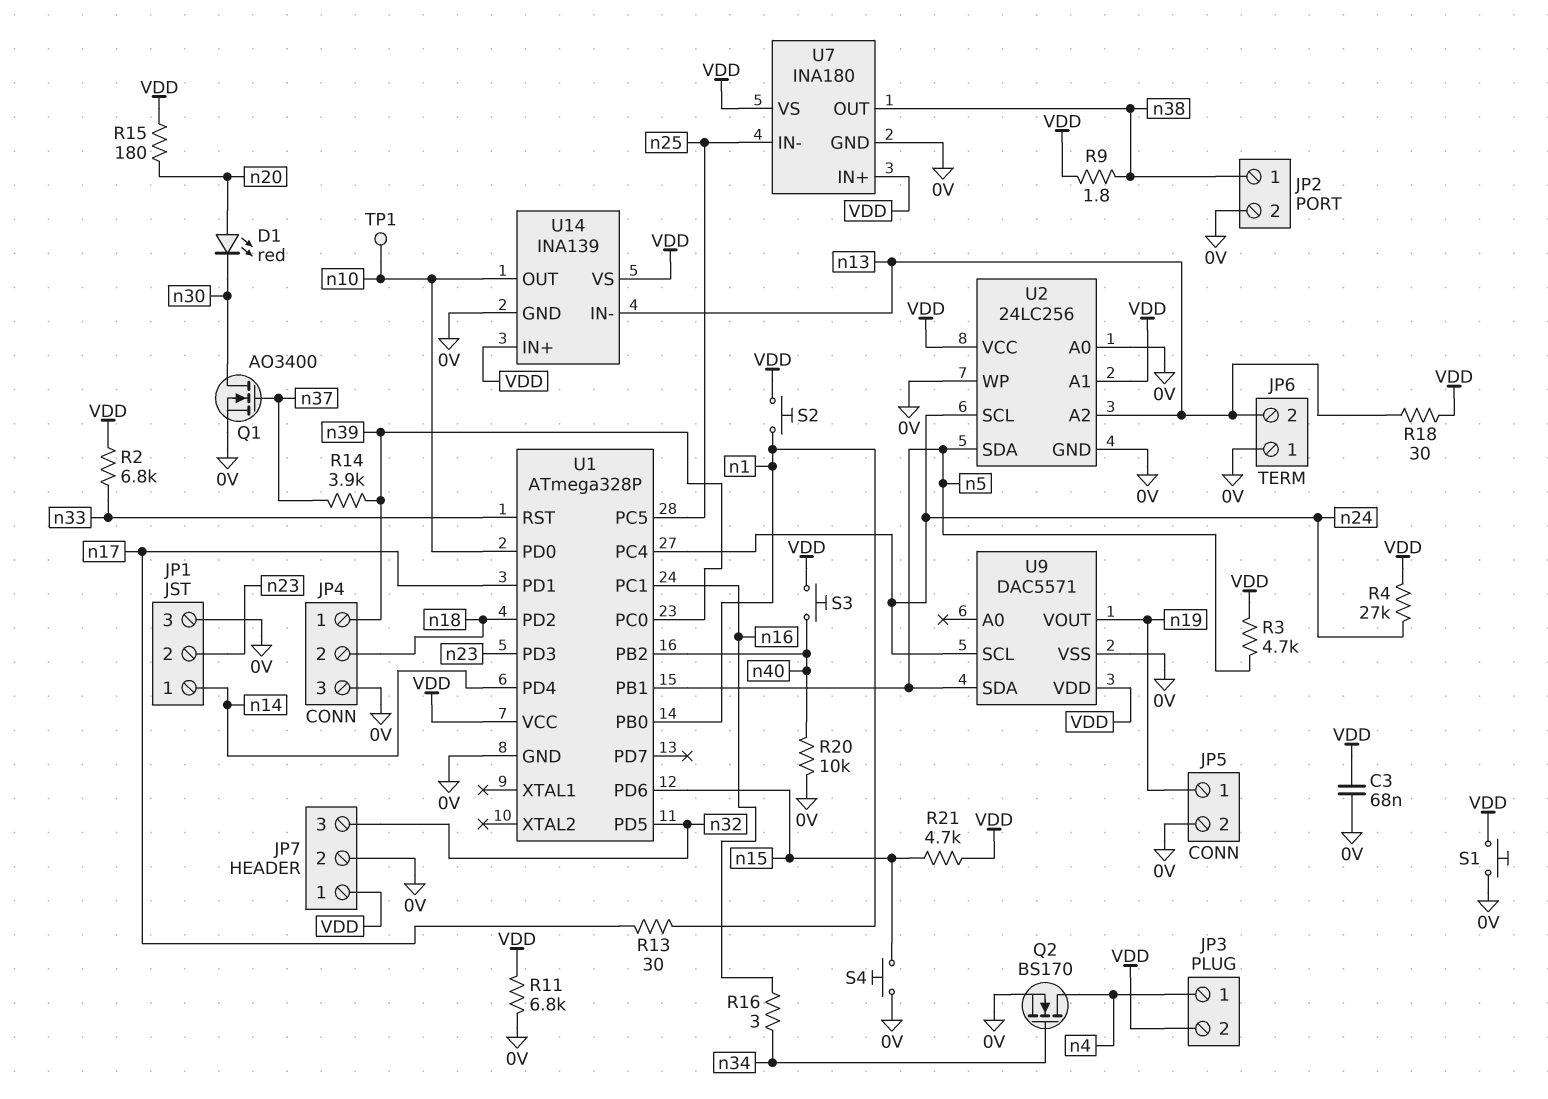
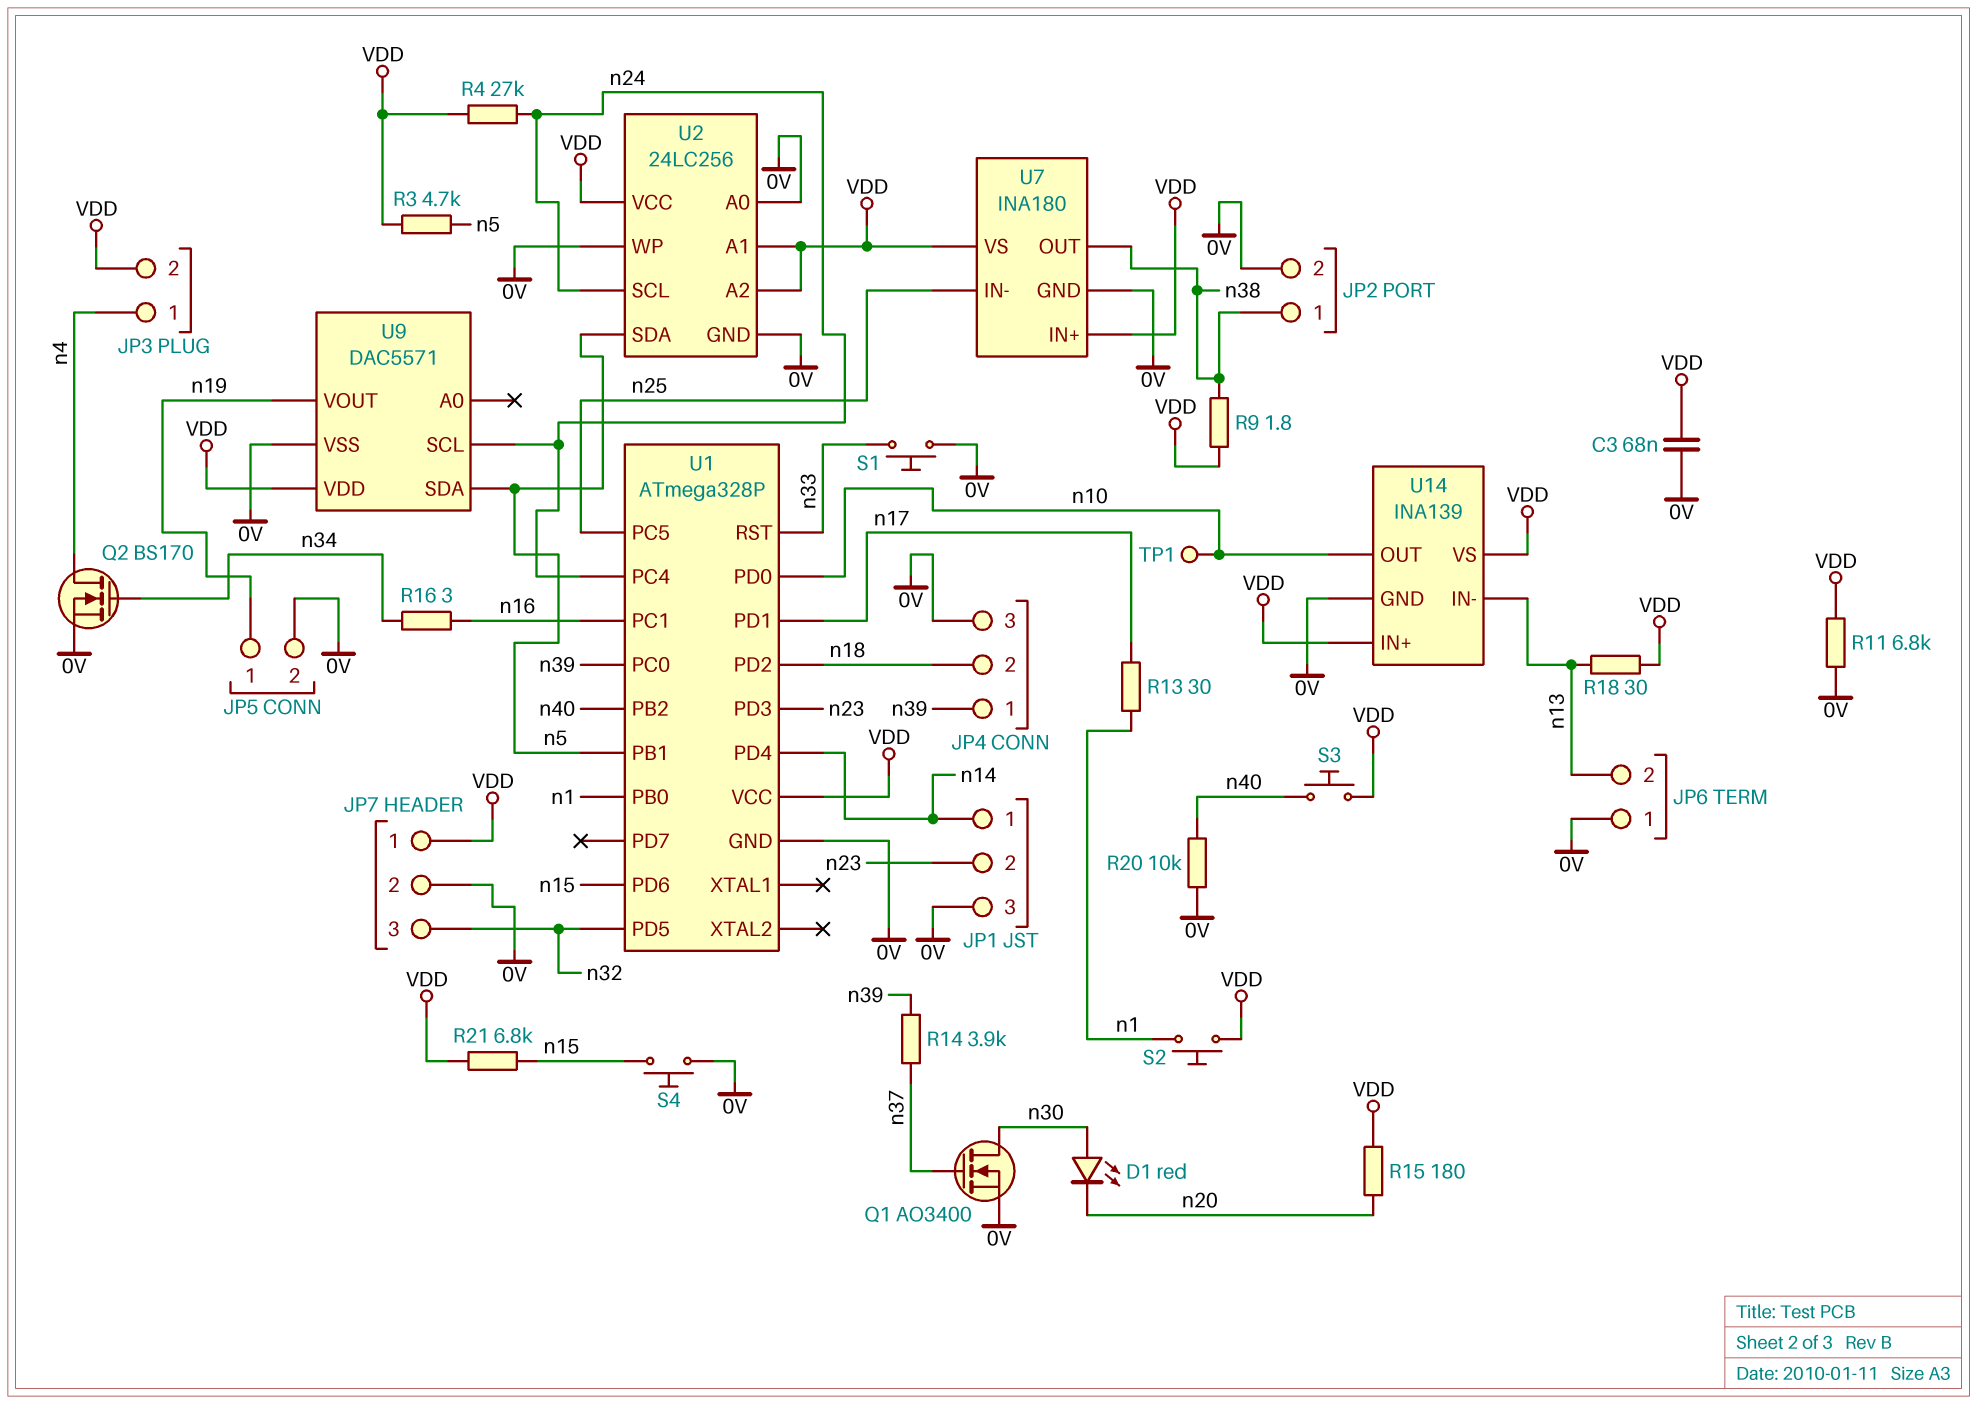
D1: LED red (A n20, K n30) -> LED red (A n30, K n20)
R2: 6.8k (VDD, n33) -> none
R21: 4.7k (VDD, n15) -> 6.8k (VDD, n15)
S1: button (0V, VDD) -> button (0V, n33)
U2 pin A2: n13 -> VDD

